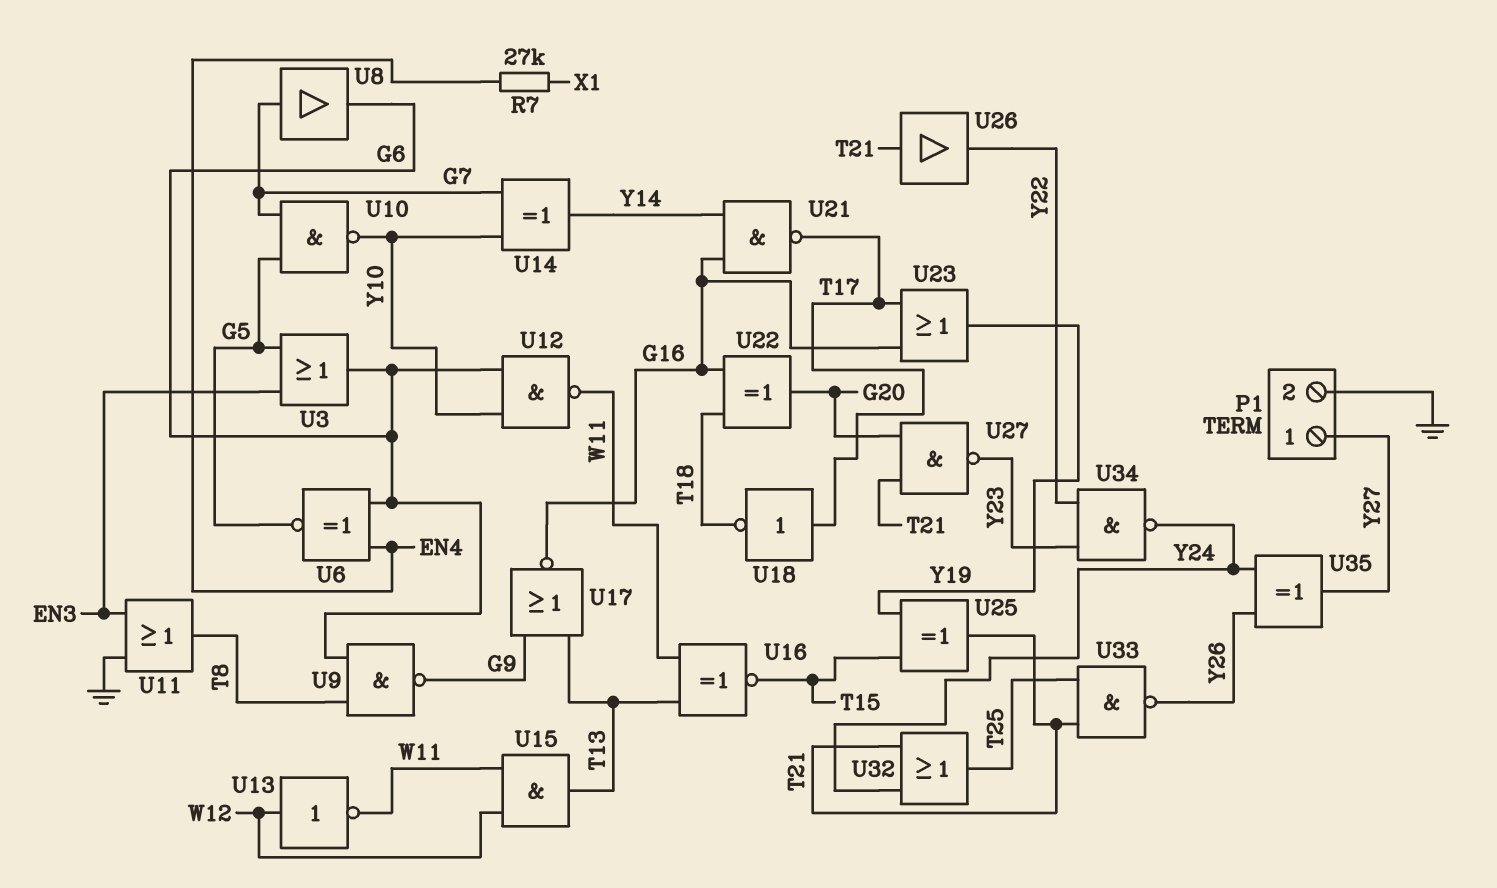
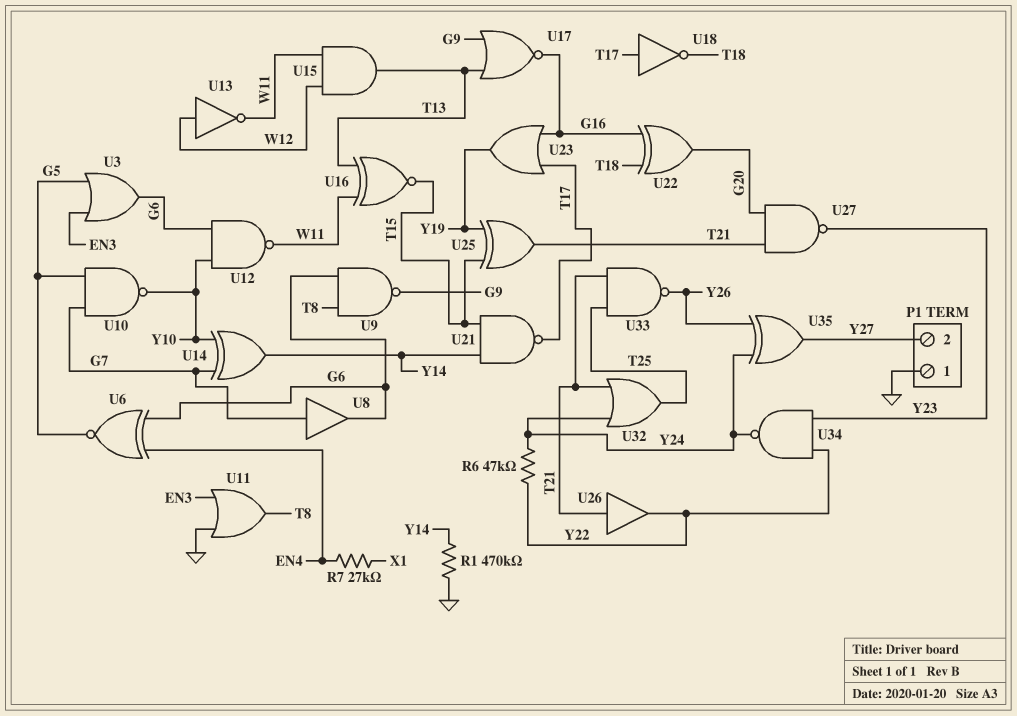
P1 pin 1: Y27 -> GND
P1 pin 2: GND -> Y27
R1: none -> 470k (GND, Y14)
R6: none -> 47k (Y22, Y24)
U21: NAND (in G16, in Y14, out T17) -> NAND (in T15, in Y14, out T17)

